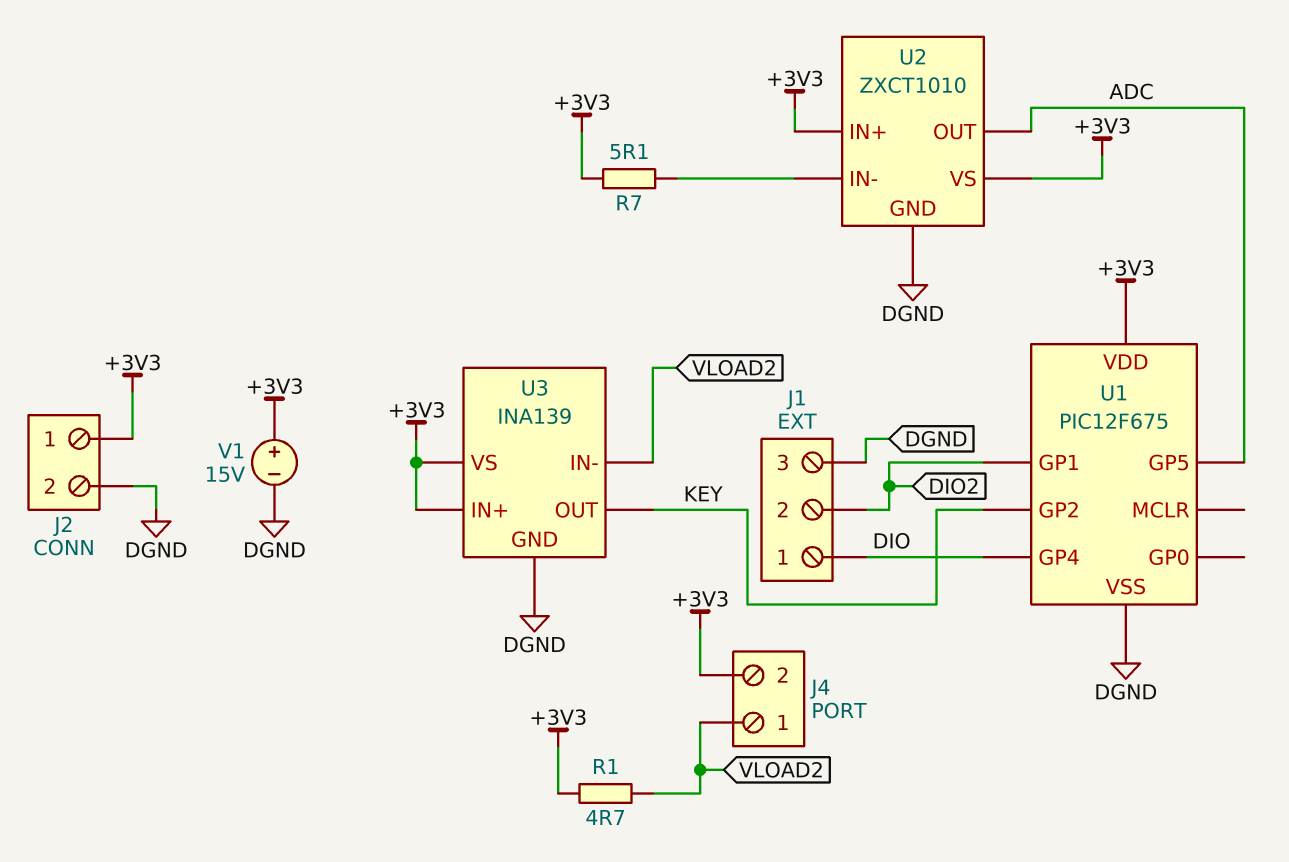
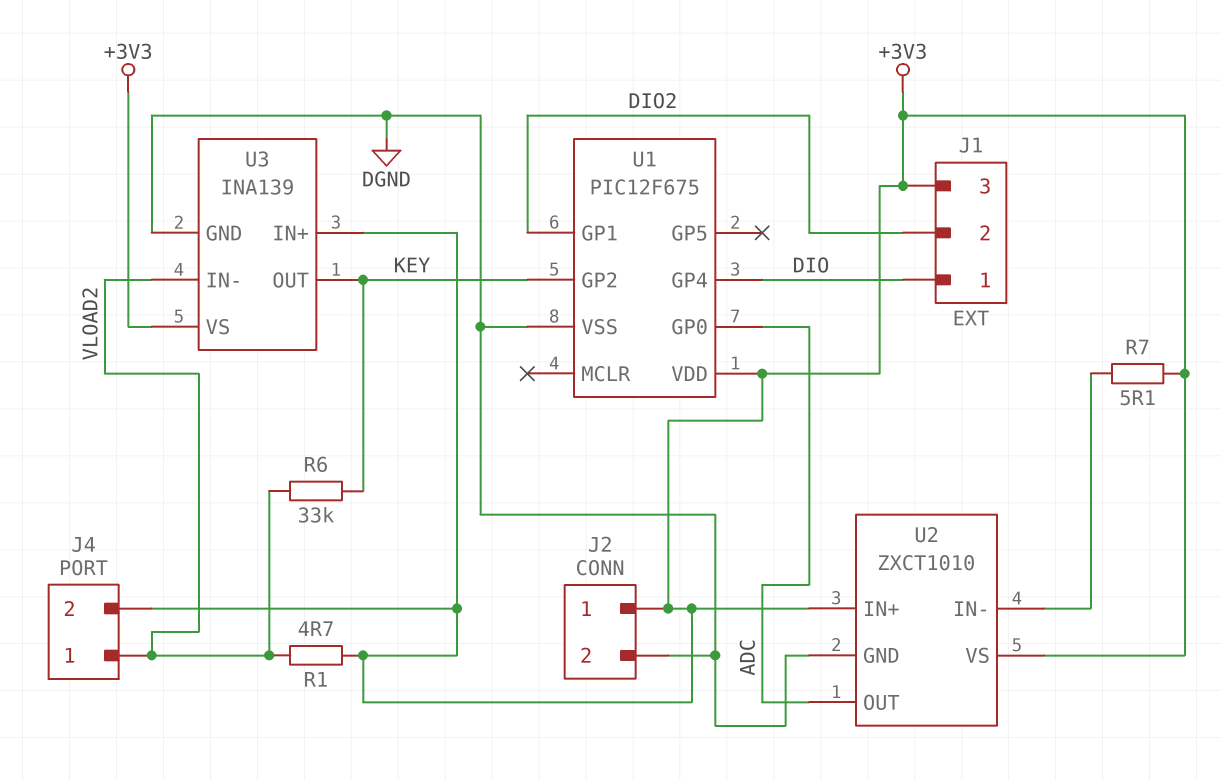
J1 pin 3: DGND -> +3V3
R6: none -> 33k (KEY, VLOAD2)
U1 pin GP0: none -> ADC
U1 pin GP5: ADC -> none
V1: 15V (plus +3V3, minus DGND) -> none

